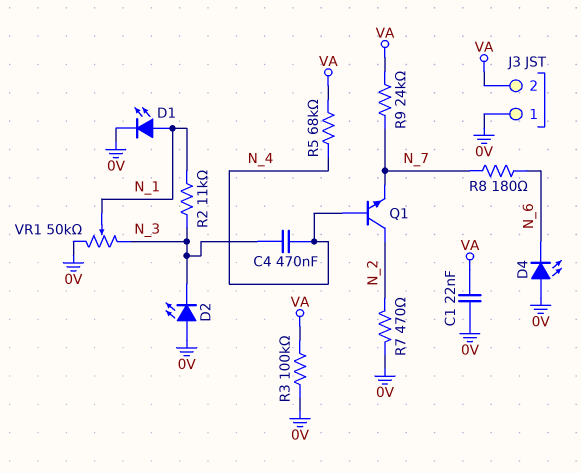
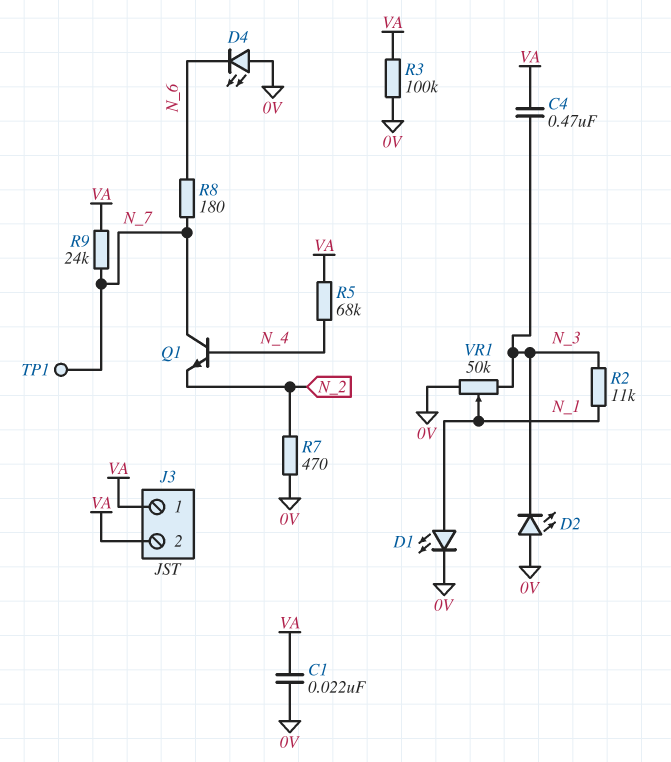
C4: 470nF (N_3, N_4) -> 470nF (N_3, VA)
J3 pin 1: 0V -> VA
Q1: NPN (B N_4, C N_2, E N_7) -> NPN (B N_4, C N_7, E N_2)
TP1: none -> test point (N_7)

